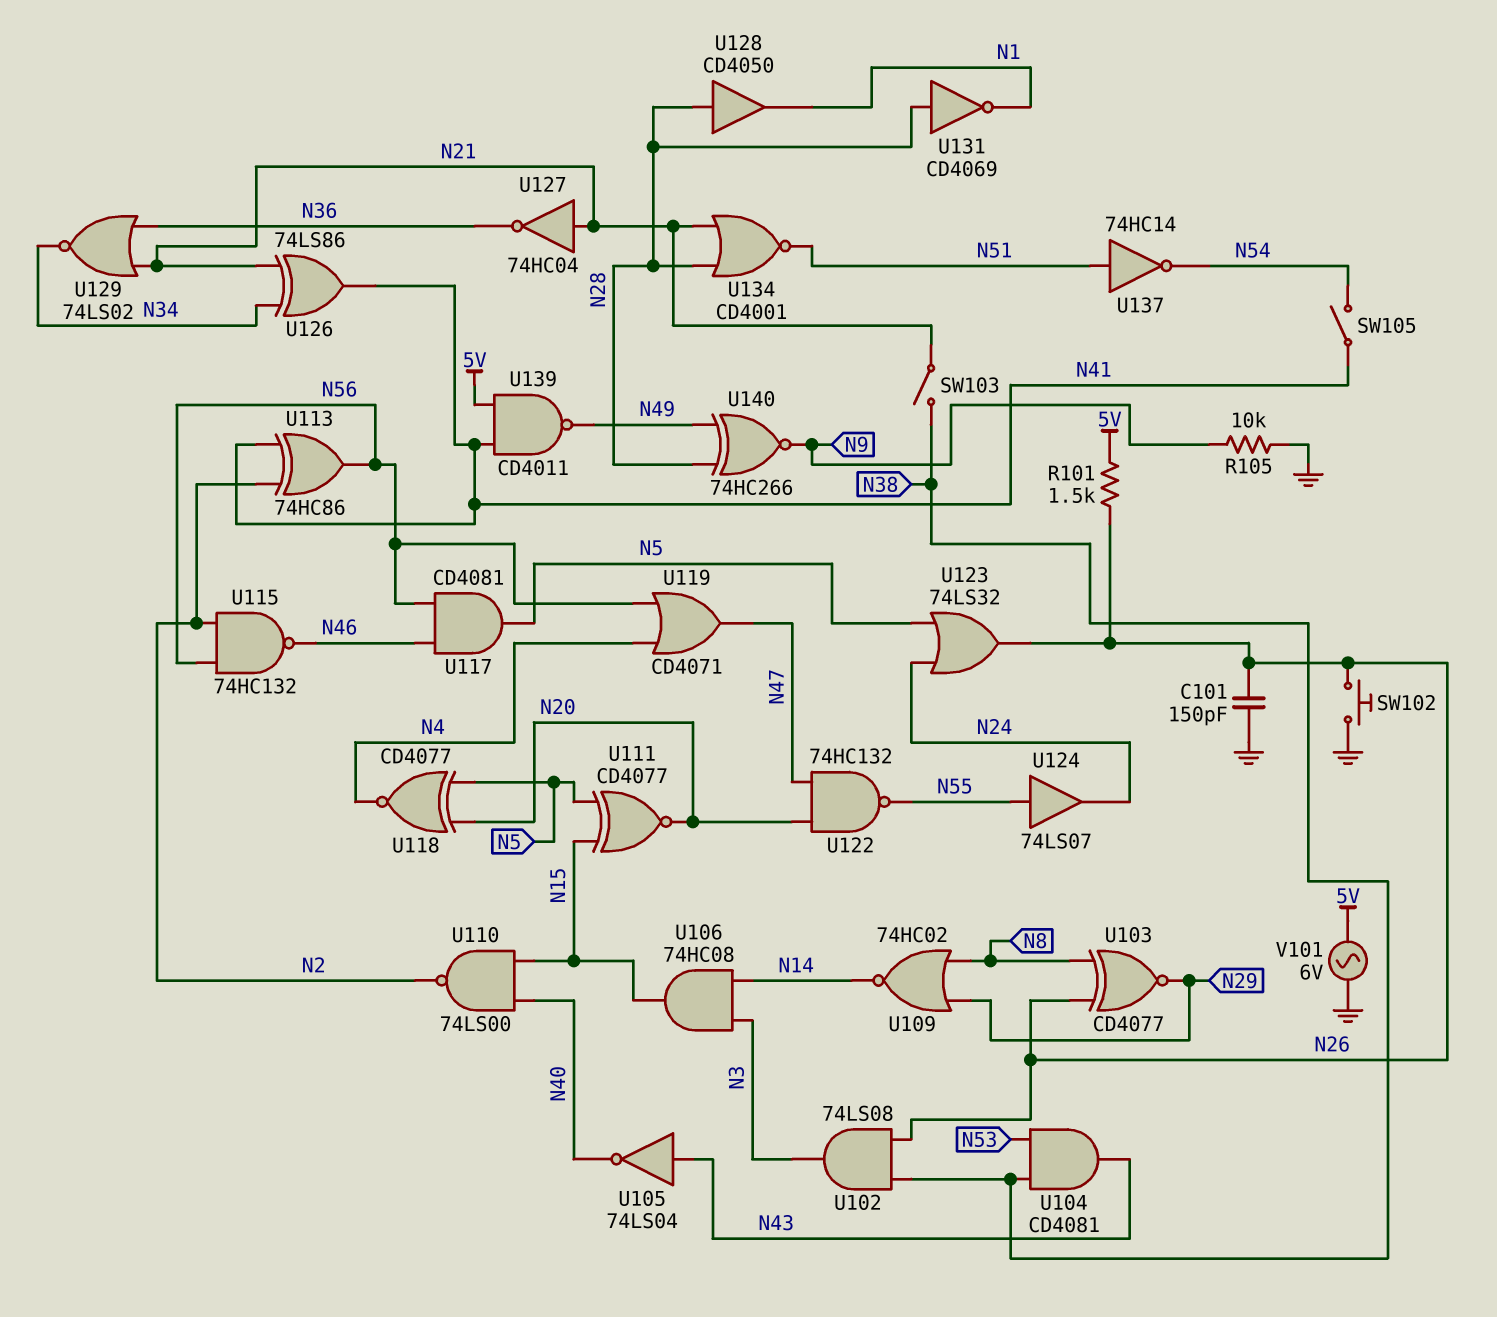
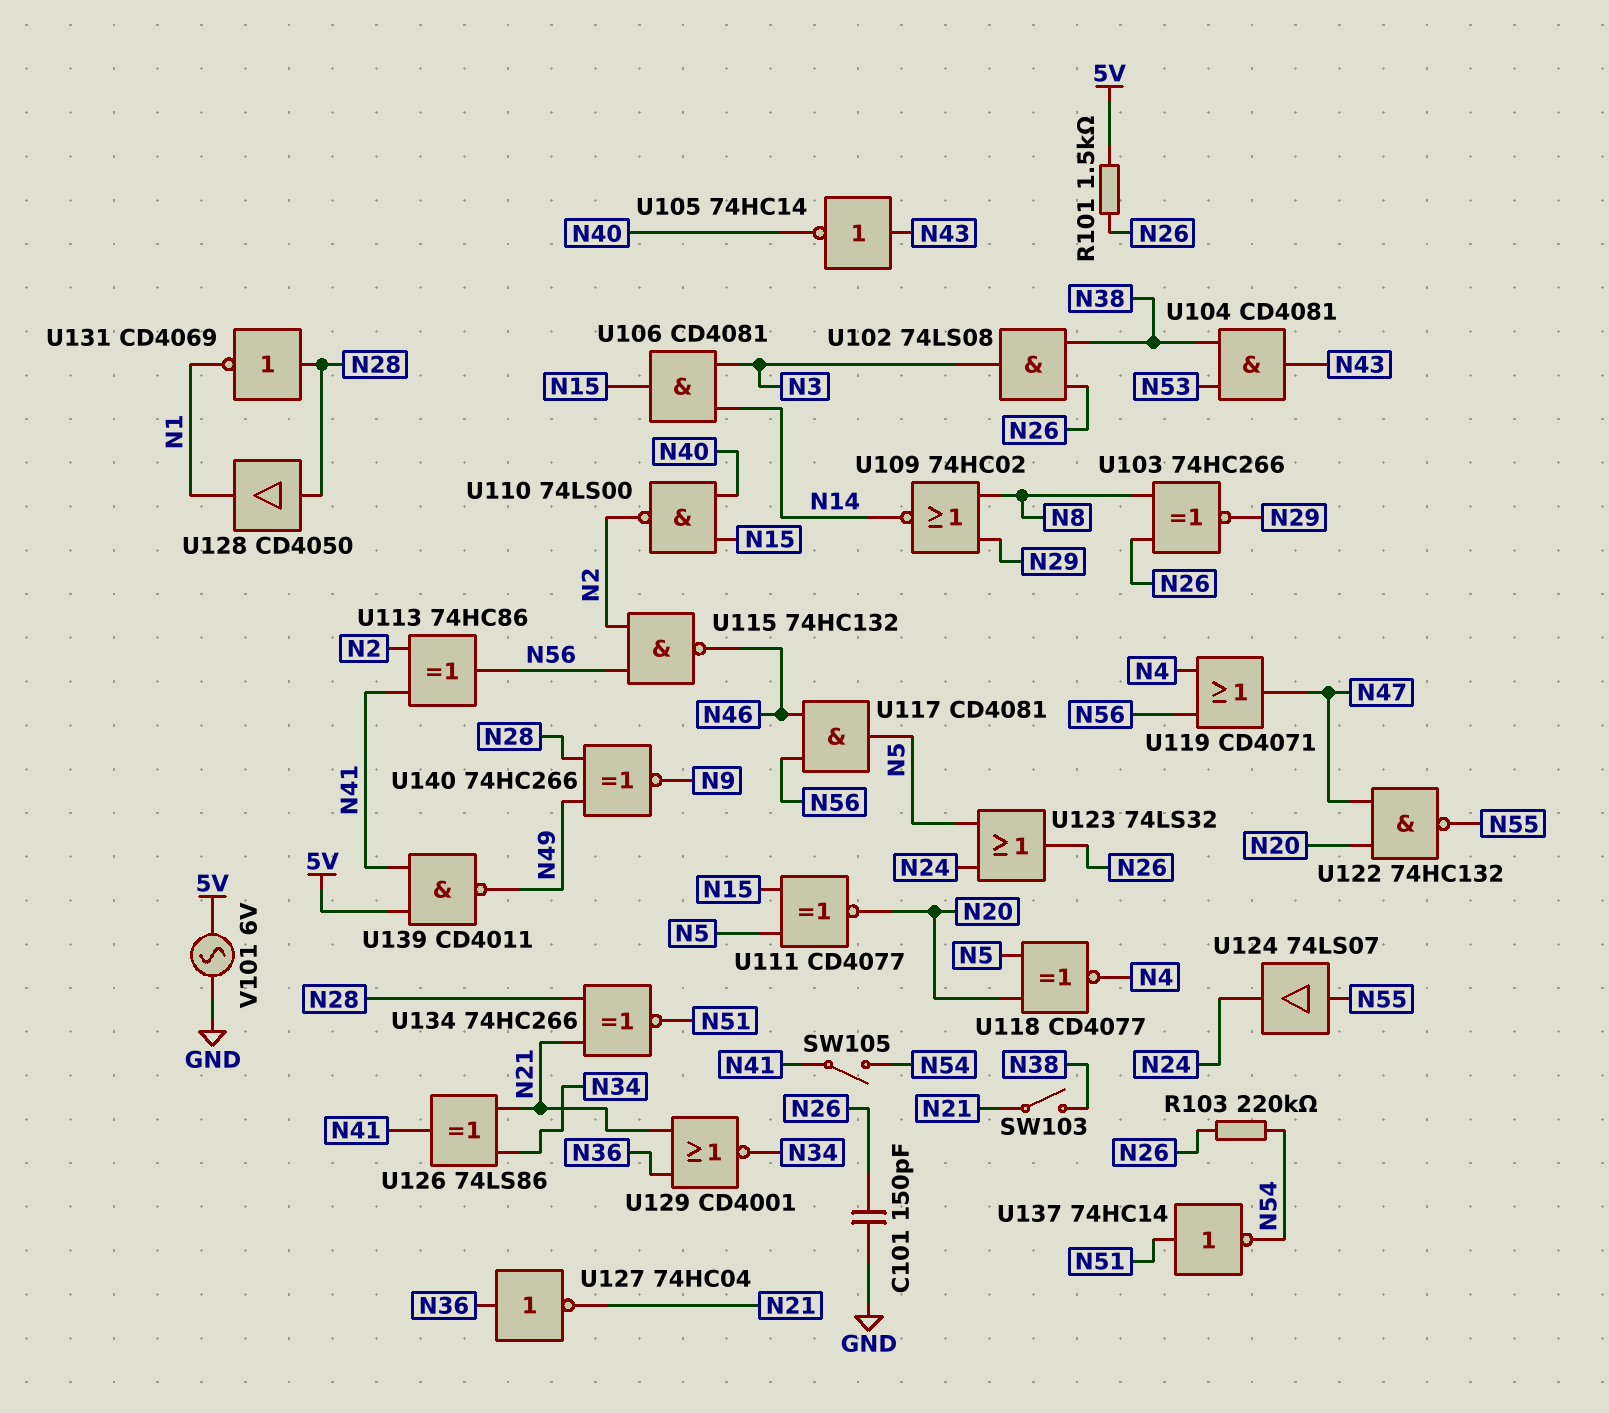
R103: none -> 220k (N26, N54)
R105: 10k (GND, N9) -> none
SW102: button (GND, N26) -> none
U103: XNOR CD4077 (in N8, in N26, out N29) -> XNOR 74HC266 (in N8, in N26, out N29)
U105: NOT 74LS04 (in N43, out N40) -> NOT 74HC14 (in N43, out N40)
U106: AND 74HC08 (in N3, in N14, out N15) -> AND CD4081 (in N3, in N14, out N15)
U127: NOT 74HC04 (in N21, out N36) -> NOT 74HC04 (in N36, out N21)
U129: NOR 74LS02 (in N21, in N36, out N34) -> NOR CD4001 (in N21, in N36, out N34)
U134: NOR CD4001 (in N21, in N28, out N51) -> XNOR 74HC266 (in N21, in N28, out N51)

